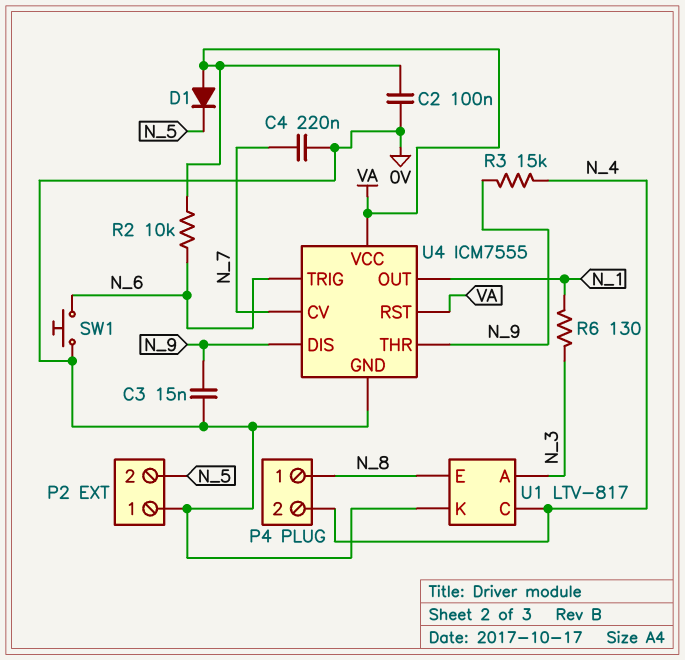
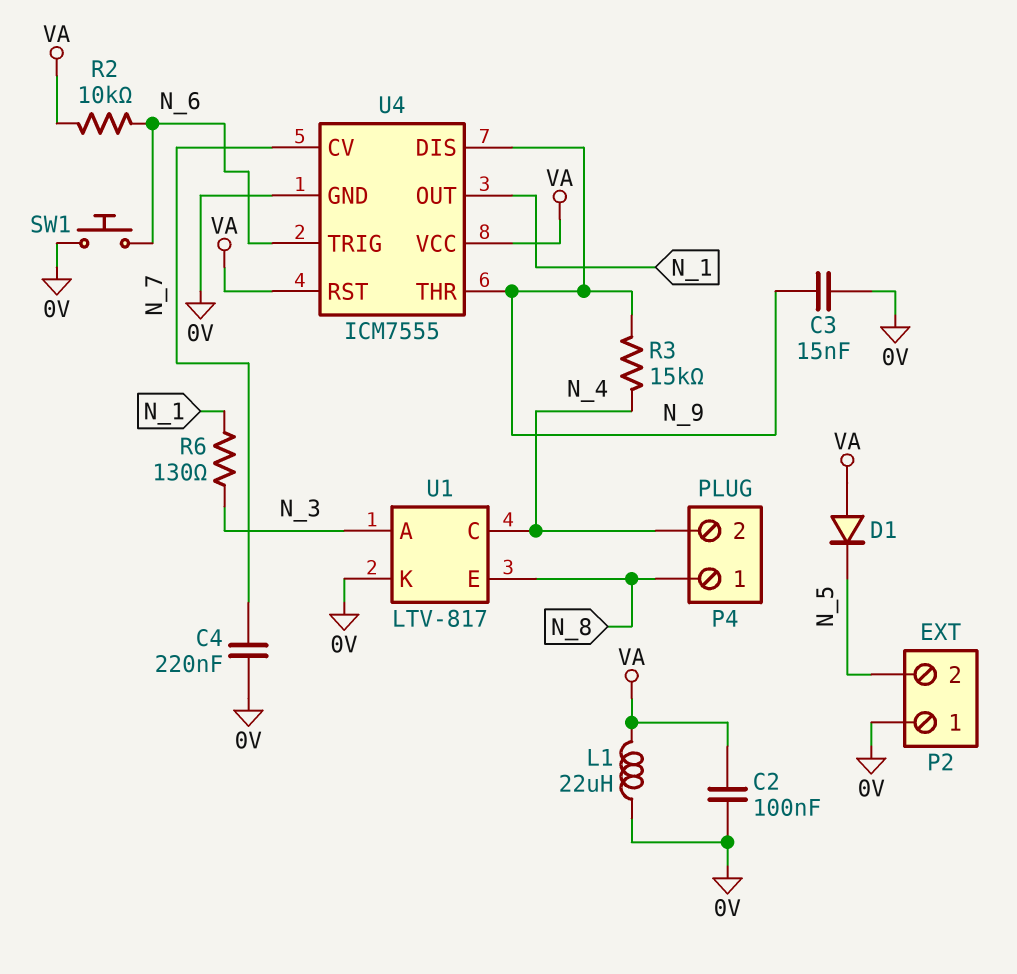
L1: none -> 22uH (0V, VA)

